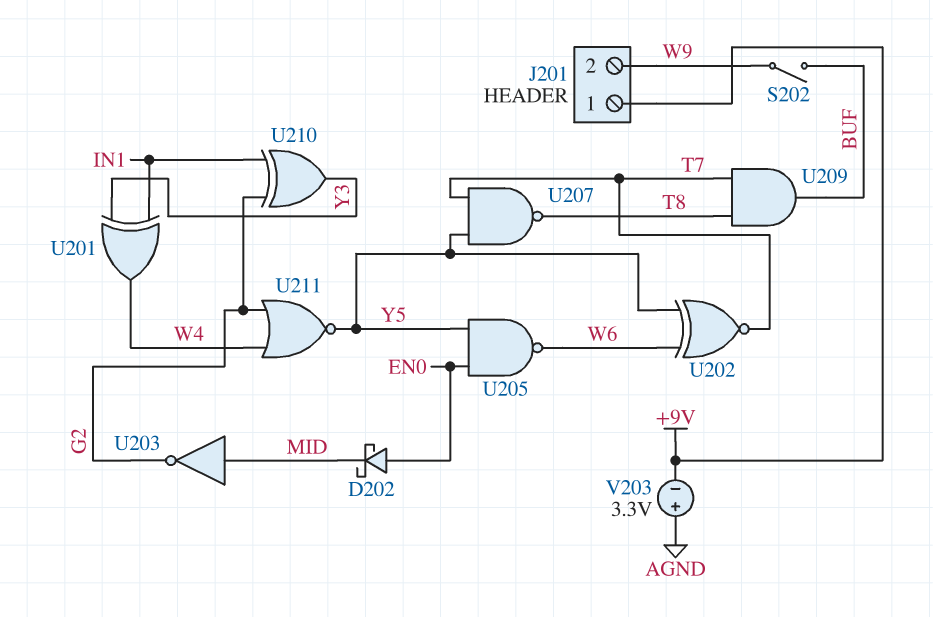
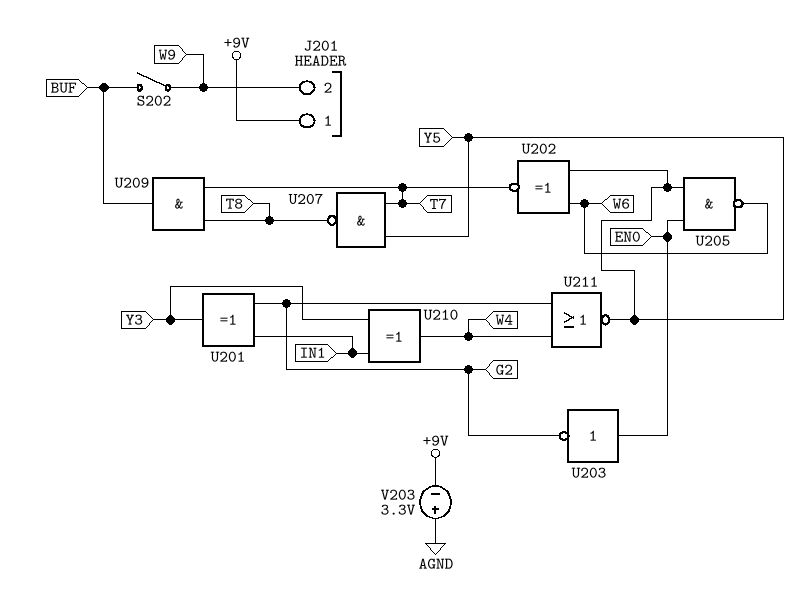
D202: schottky (A EN0, K MID) -> none
U201: XOR (in IN1, in Y3, out W4) -> XOR (in G2, in IN1, out Y3)
U203: NOT (in MID, out G2) -> NOT (in EN0, out G2)
U210: XOR (in G2, in IN1, out Y3) -> XOR (in IN1, in Y3, out W4)

